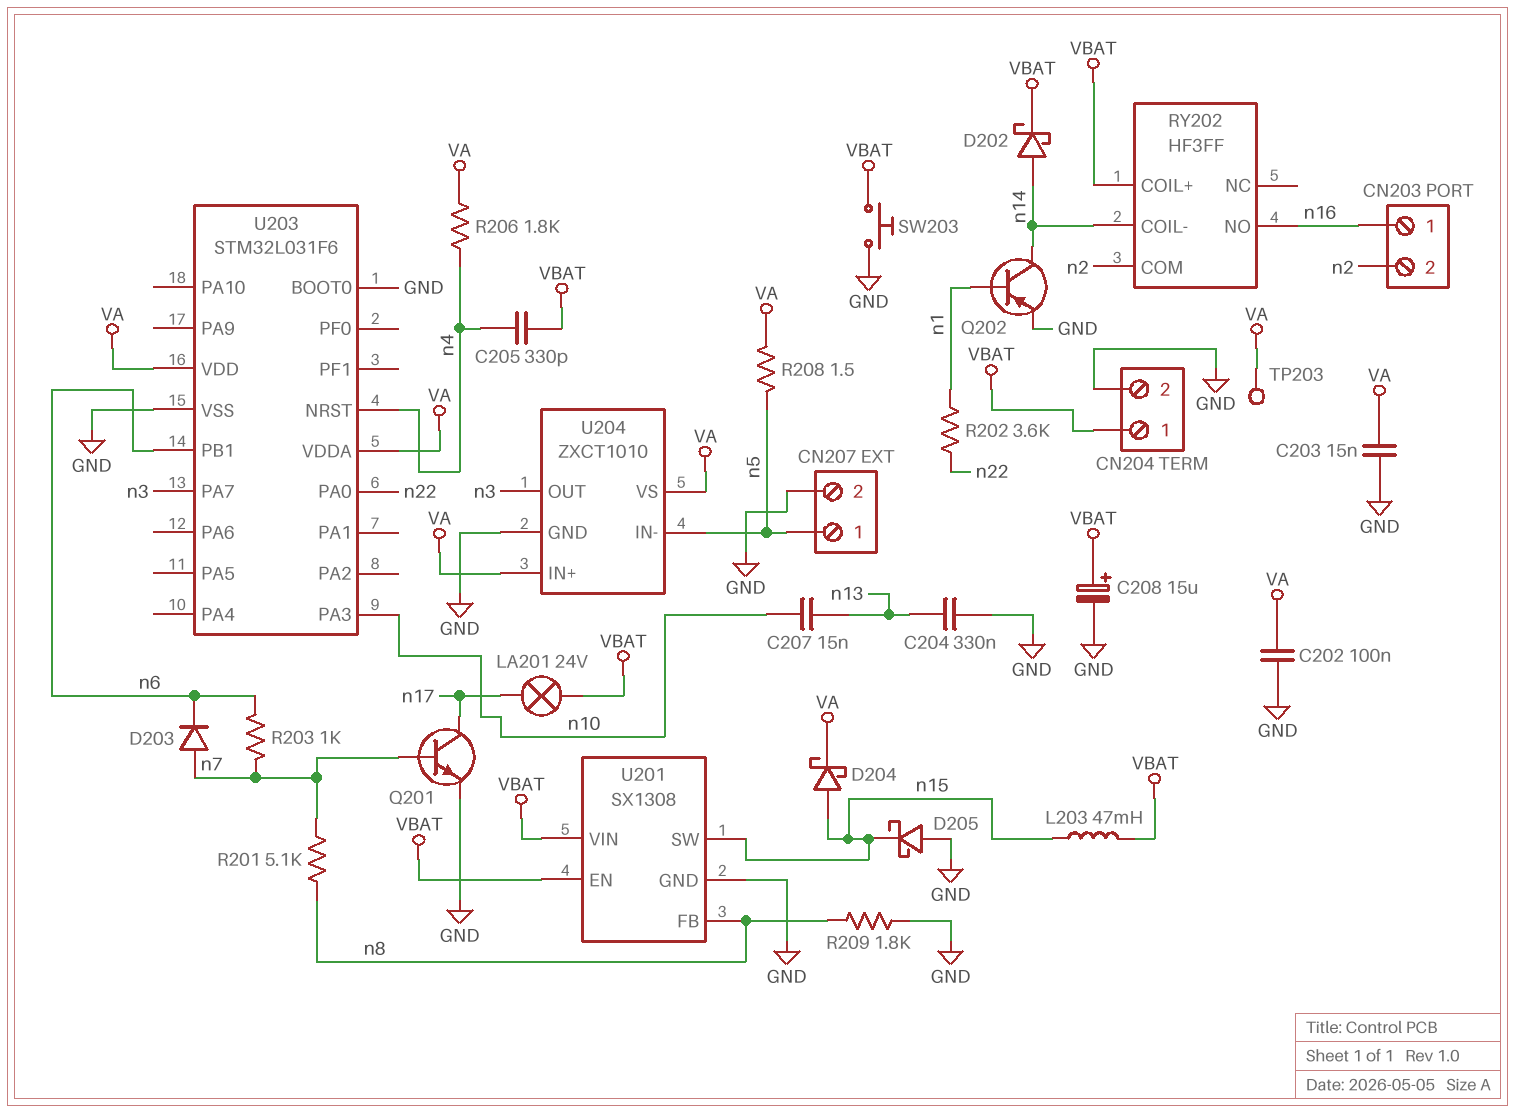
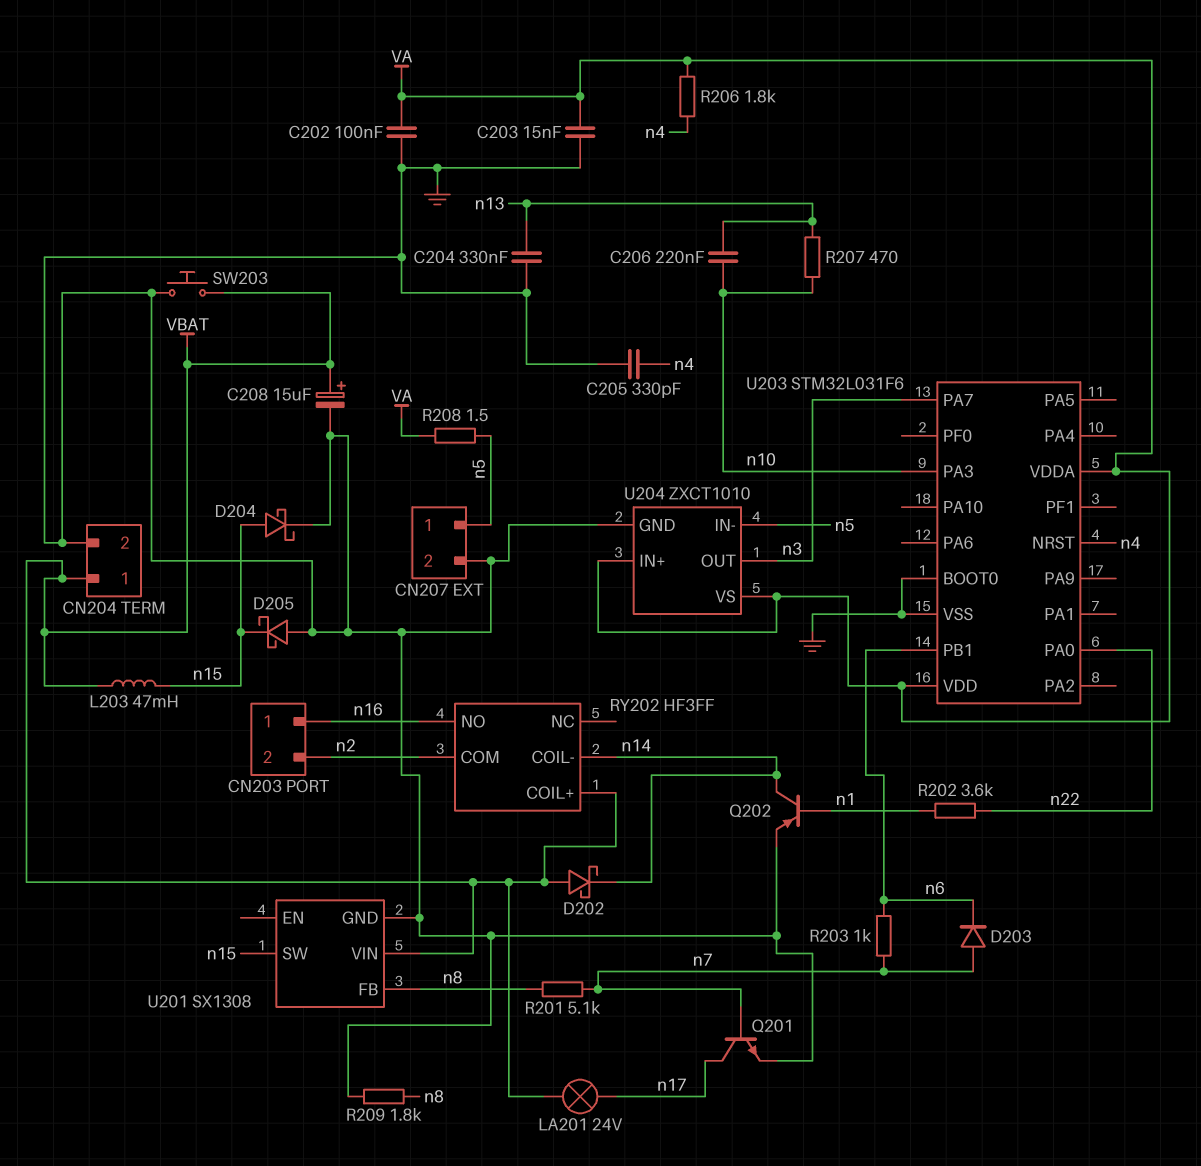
C205: 330pF (VBAT, n4) -> 330pF (GND, n4)
C206: none -> 220nF (n10, n13)
C207: 15nF (n10, n13) -> none
D202: schottky (A n14, K VBAT) -> schottky (A VBAT, K n14)
D204: schottky (A n15, K VA) -> schottky (A n15, K GND)
R207: none -> 470 (n10, n13)
TP203: test point (VA) -> none
U201 pin EN: VBAT -> none

